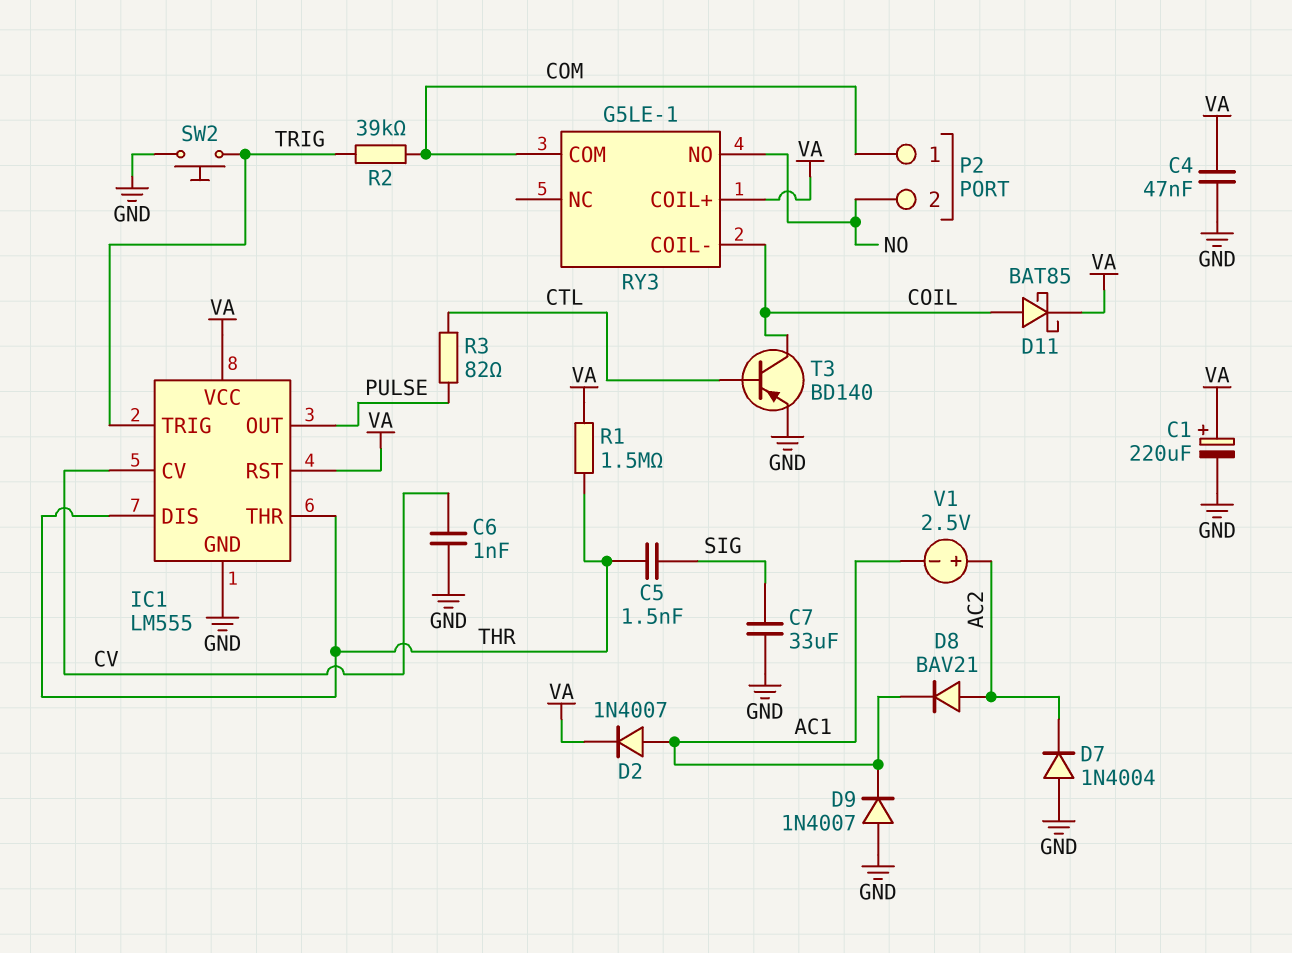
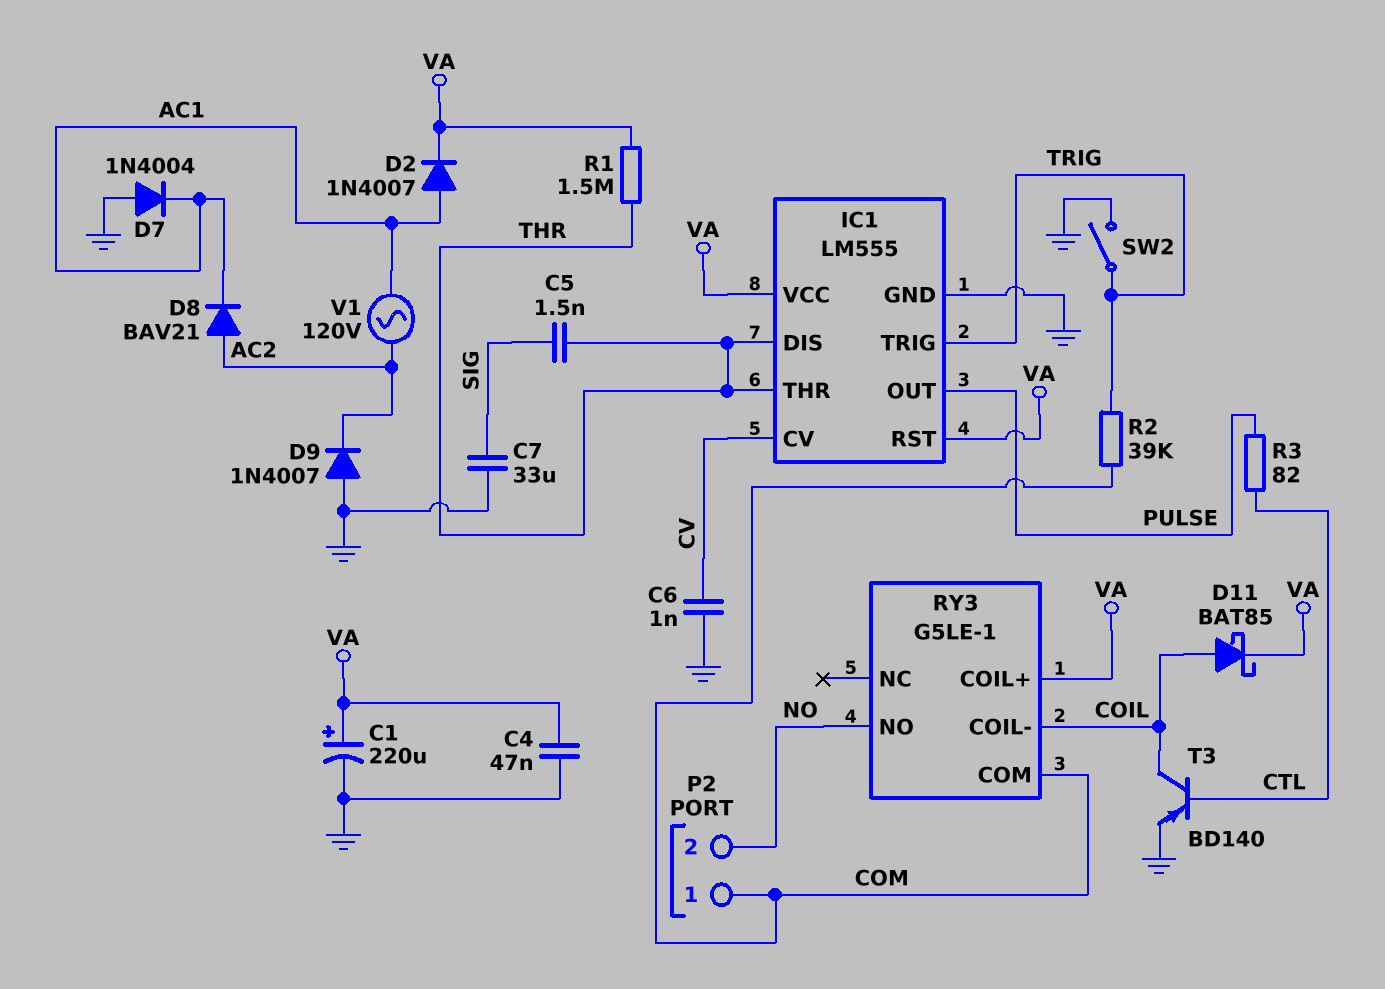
D7: diode 1N4004 (A GND, K AC2) -> diode 1N4004 (A GND, K AC1)
D9: diode 1N4007 (A GND, K AC1) -> diode 1N4007 (A GND, K AC2)
SW2: button (GND, TRIG) -> switch (GND, TRIG)
V1: 2.5V (plus AC2, minus AC1) -> AC 120V (AC1, AC2)

